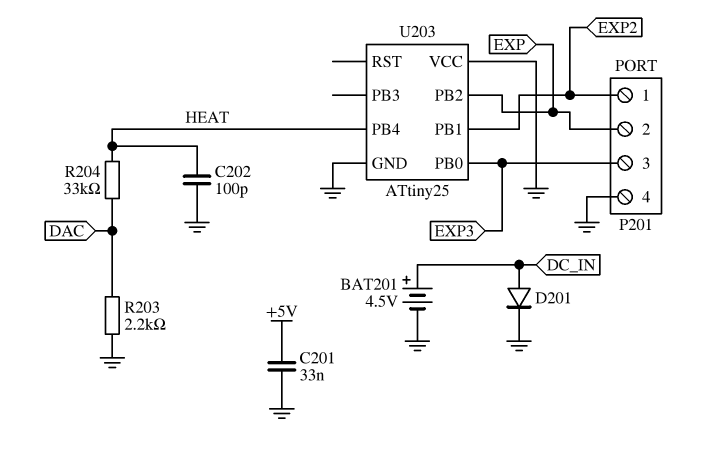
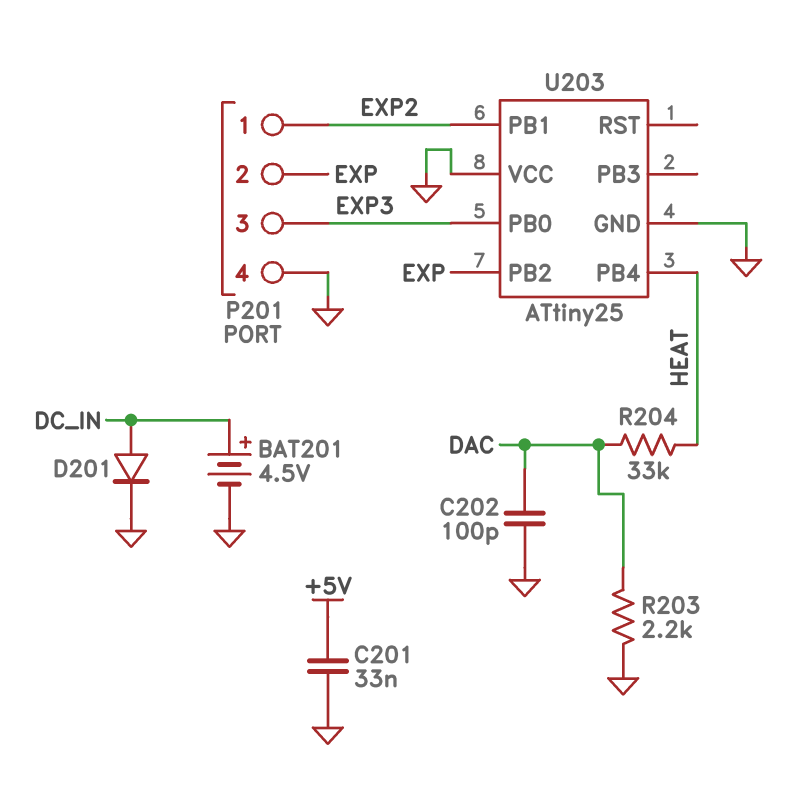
C202: 100pF (GND, HEAT) -> 100pF (DAC, GND)

